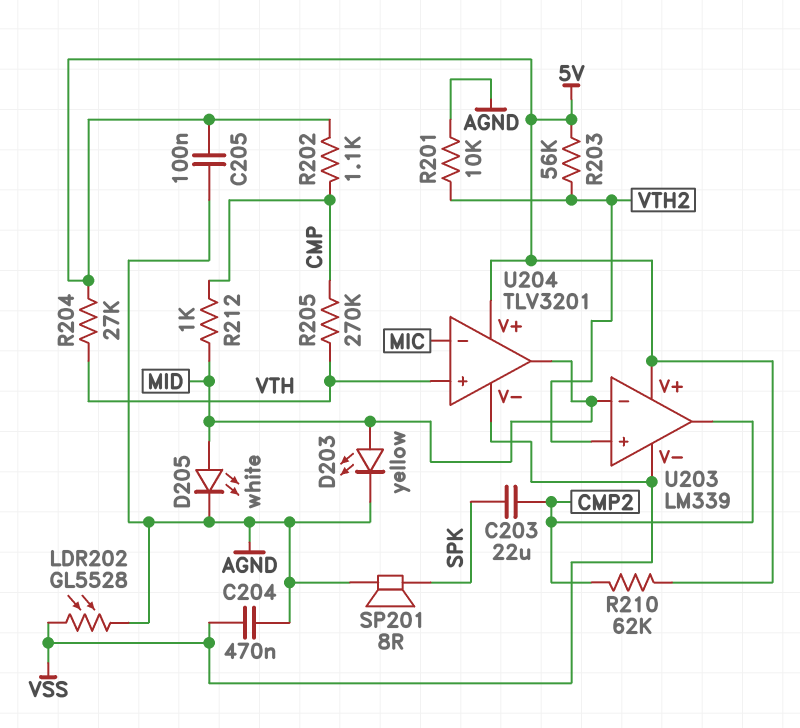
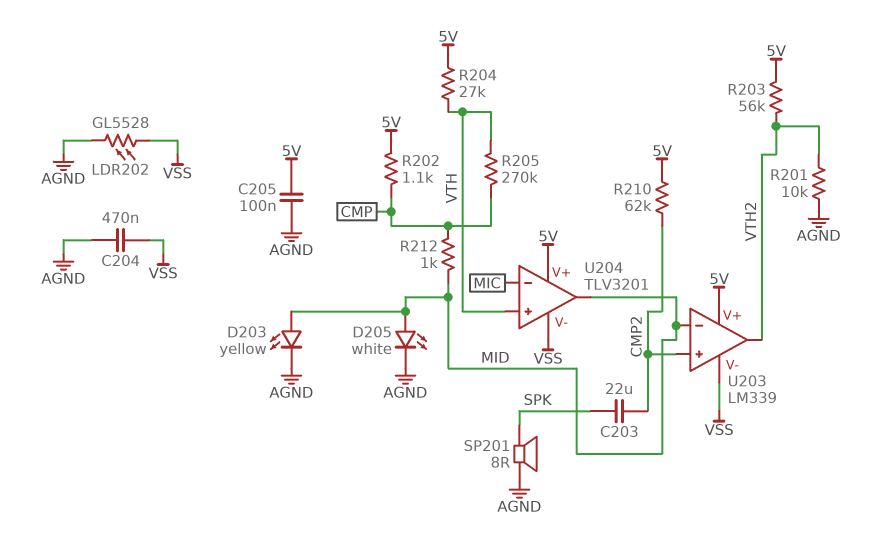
U203 pin in+: VTH2 -> CMP2
U203 pin out: CMP2 -> VTH2

